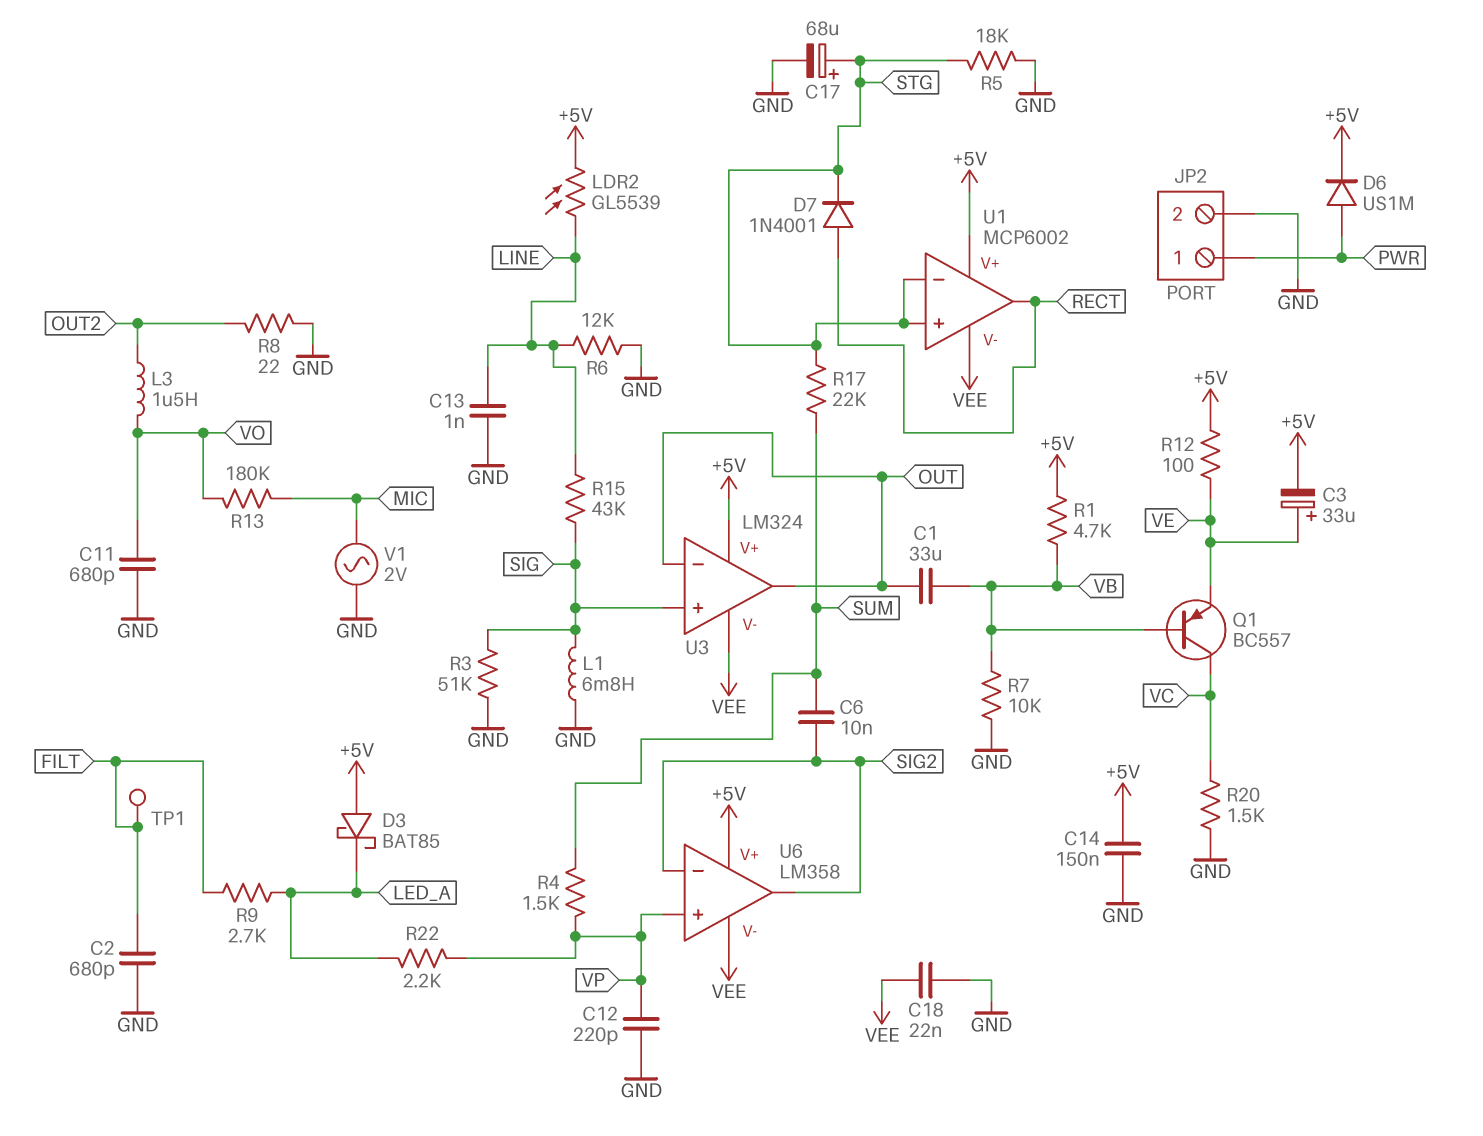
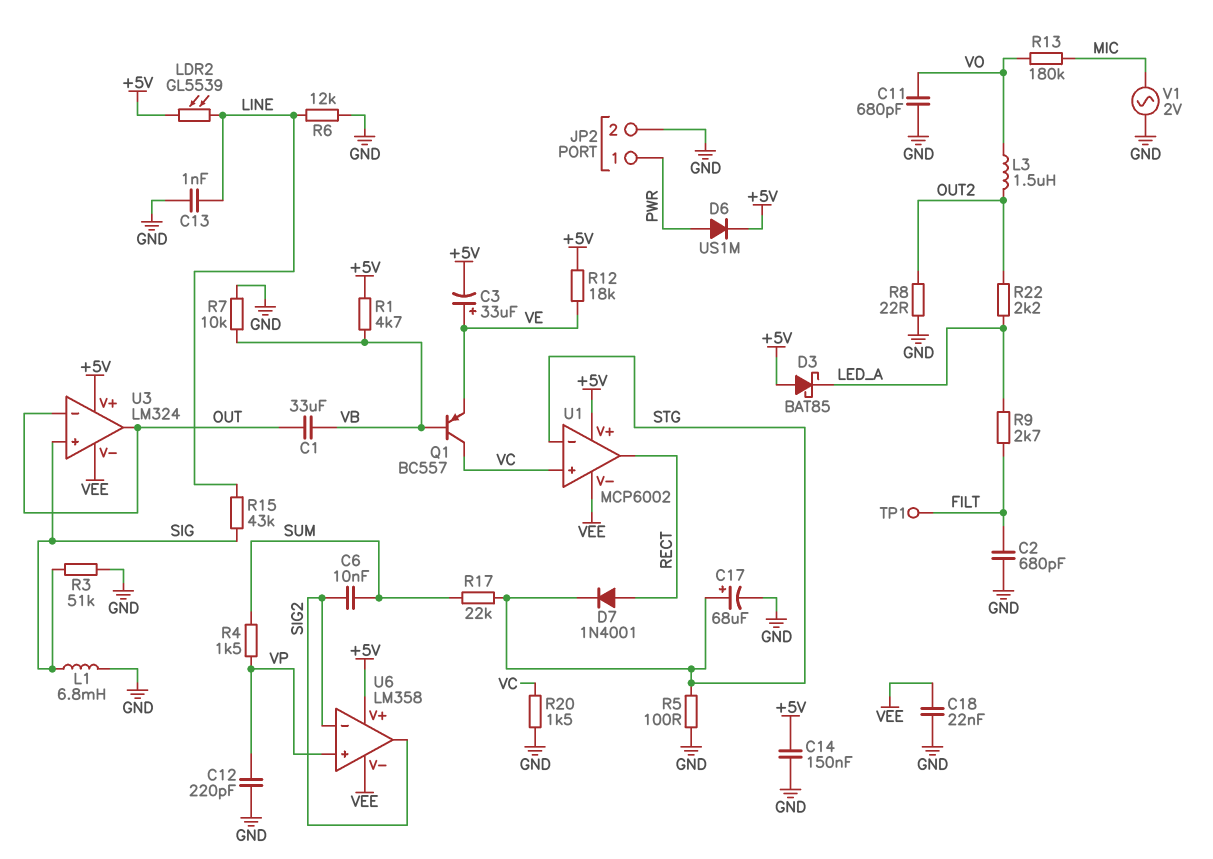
R5: 18k (GND, STG) -> 100 (GND, STG)
R12: 100 (+5V, VE) -> 18k (+5V, VE)
R22: 2.2k (LED_A, VP) -> 2.2k (LED_A, OUT2)
U1 pin in+: STG -> VC

